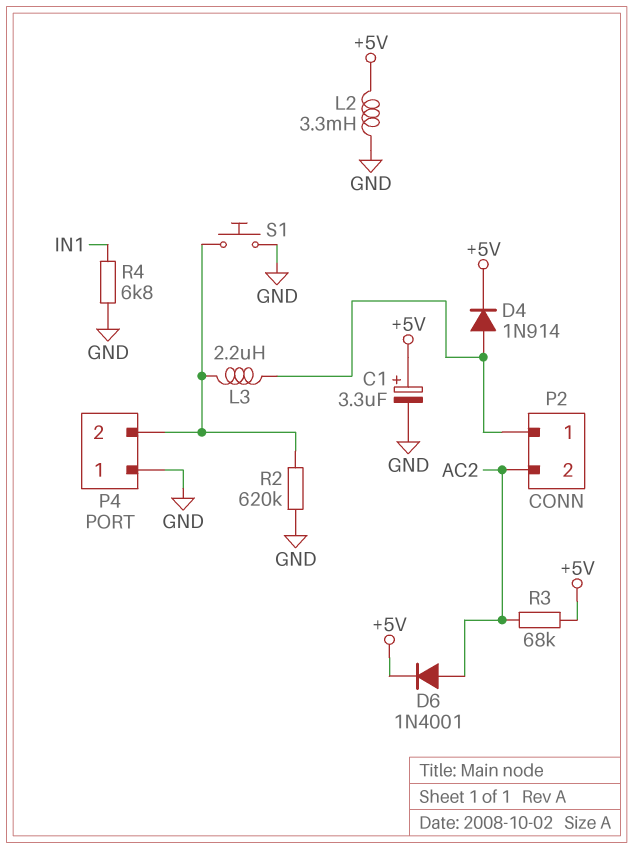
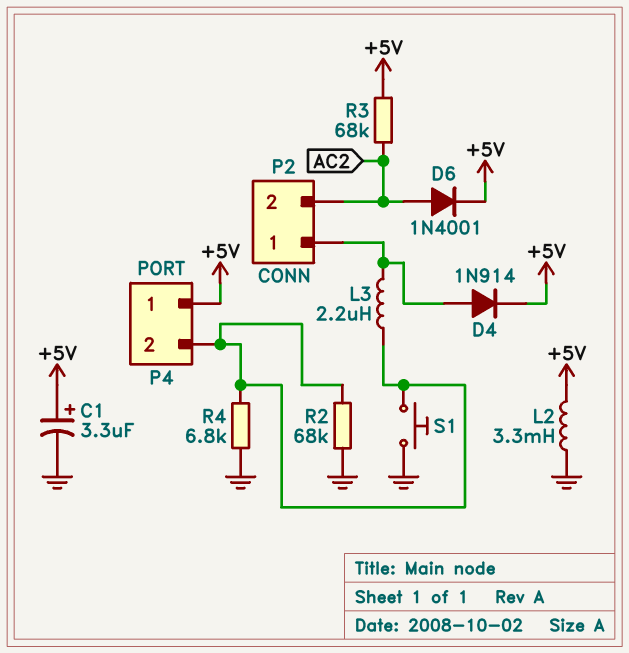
P4 pin 1: GND -> +5V
R2: 620k (GND, P4/2) -> 68k (GND, P4/2)
R4: 6.8k (GND, IN1) -> 6.8k (GND, P4/2)

